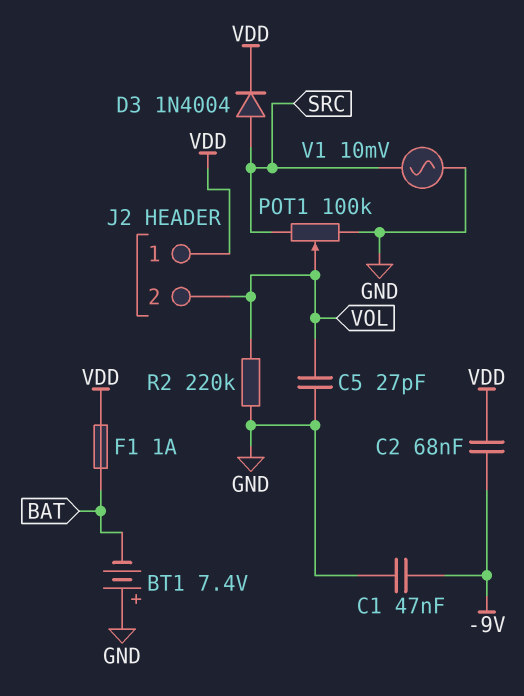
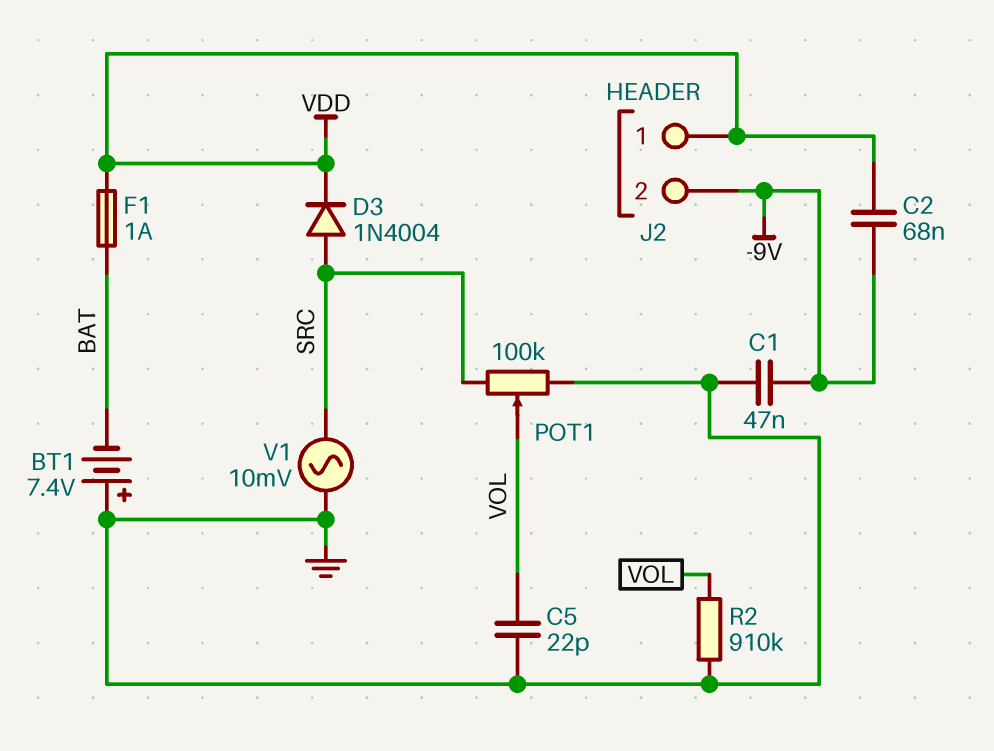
C5: 27pF (GND, VOL) -> 22pF (GND, VOL)
J2 pin 2: VOL -> -9V
R2: 220k (GND, VOL) -> 910k (GND, VOL)

